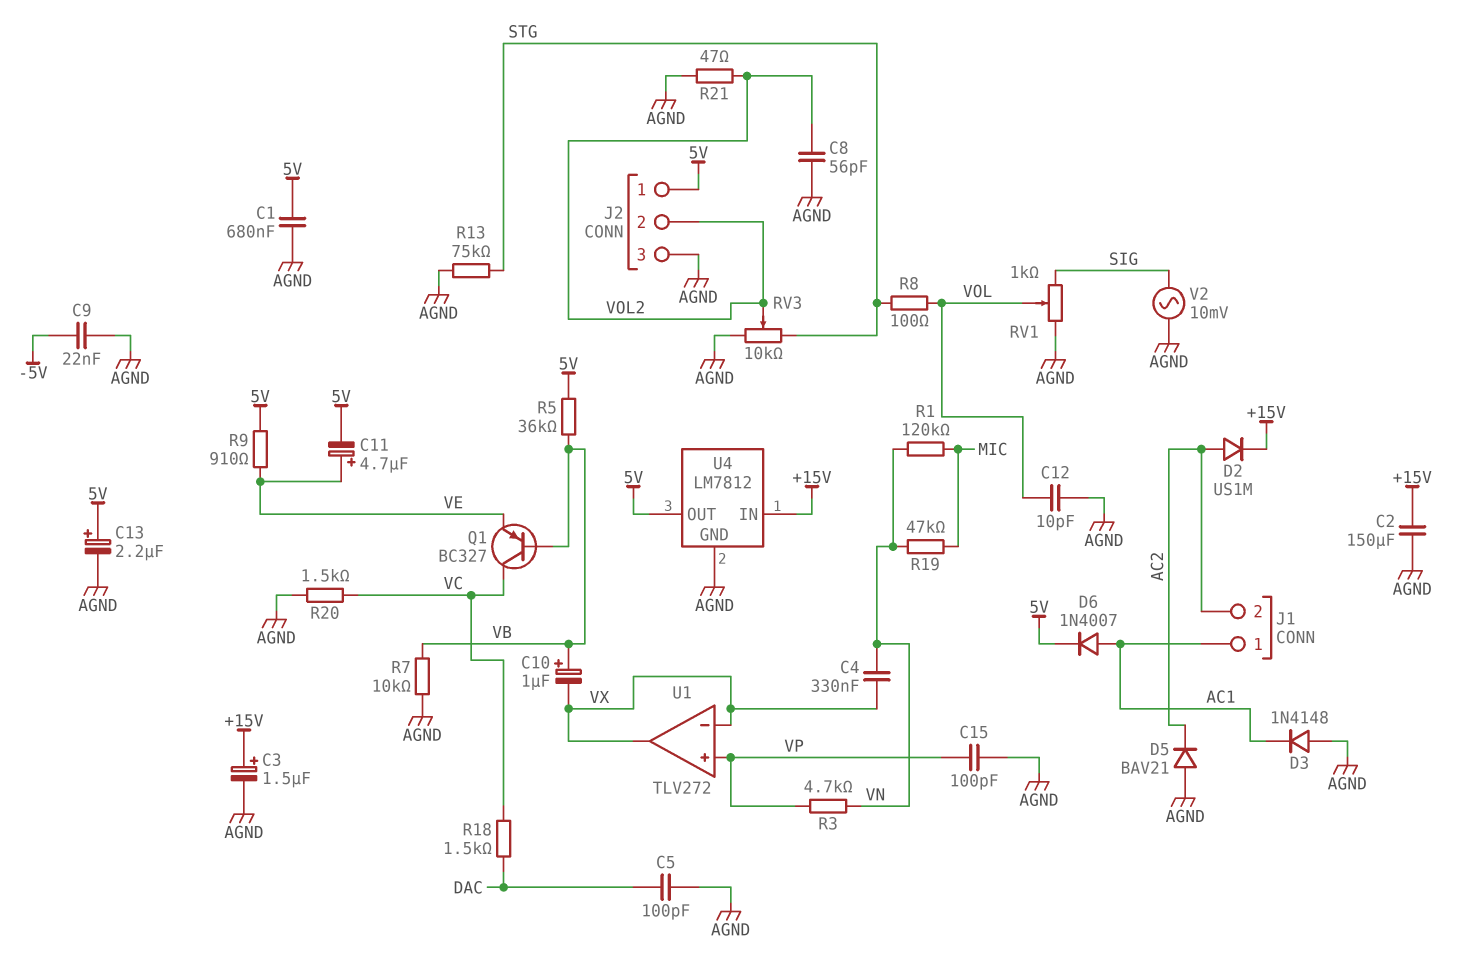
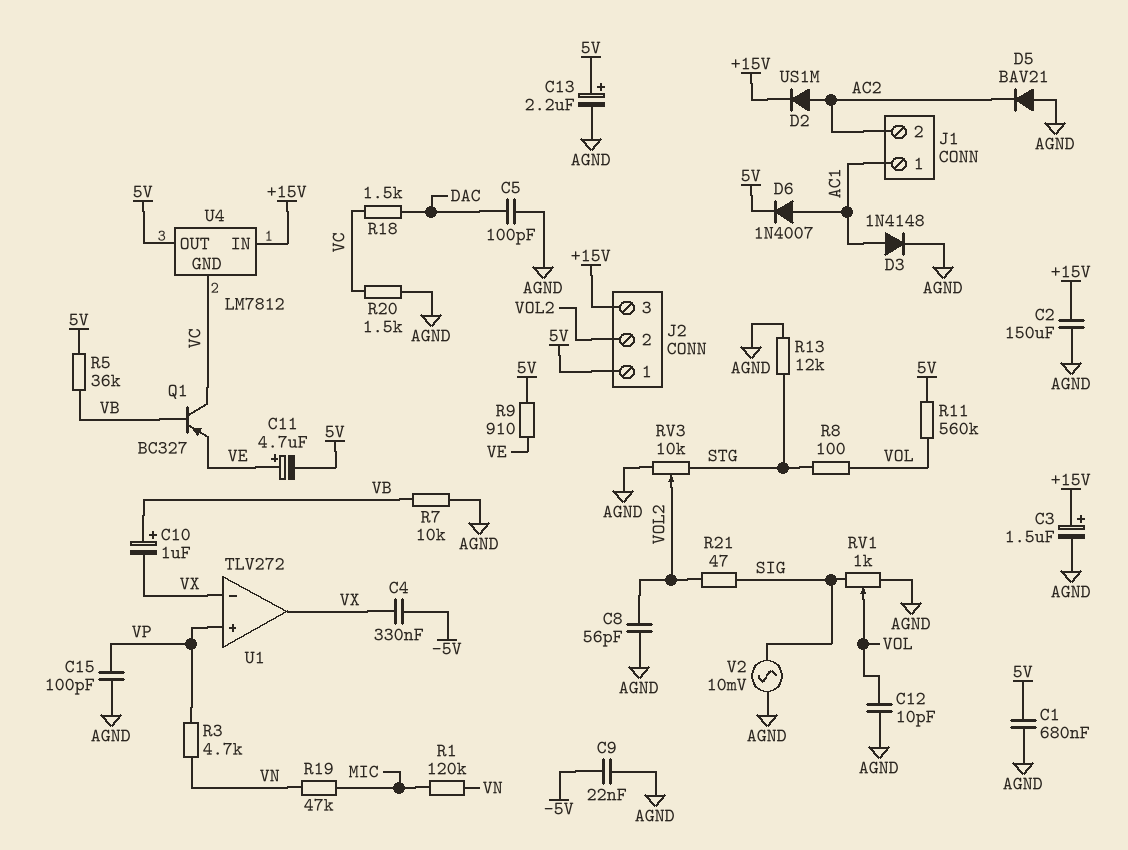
C4: 330nF (VN, VX) -> 330nF (-5V, VX)
D3: diode 1N4148 (A AGND, K AC1) -> diode 1N4148 (A AC1, K AGND)
J2 pin 3: AGND -> +15V
R11: none -> 560k (5V, VOL)
R13: 75k (AGND, STG) -> 12k (AGND, STG)
R21: 47 (AGND, VOL2) -> 47 (SIG, VOL2)
U4 pin GND: AGND -> VC

